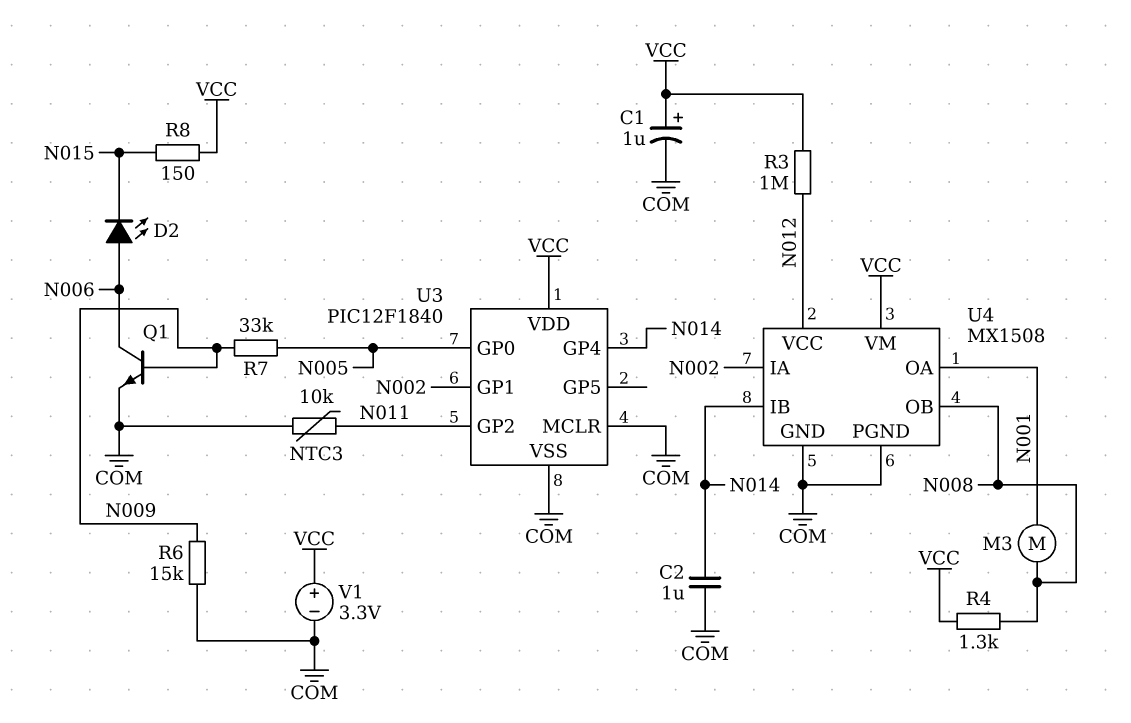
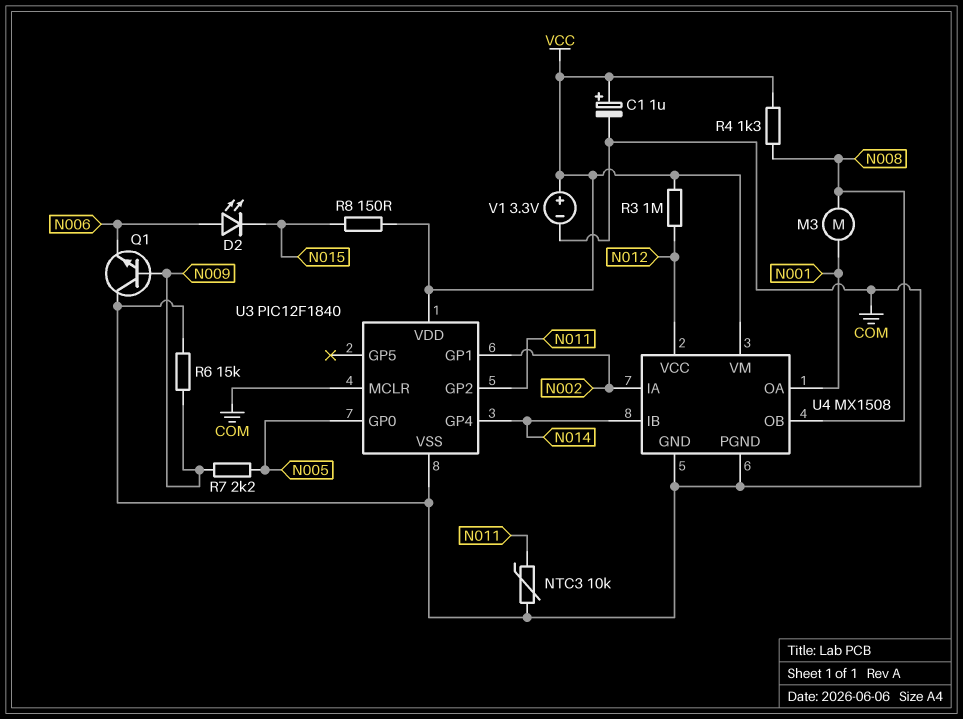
C2: 1uF (COM, N014) -> none
Q1: NPN (B N009, C N006, E COM) -> NPN (B N009, C COM, E N006)
R7: 33k (N005, N009) -> 2.2k (N005, N009)

